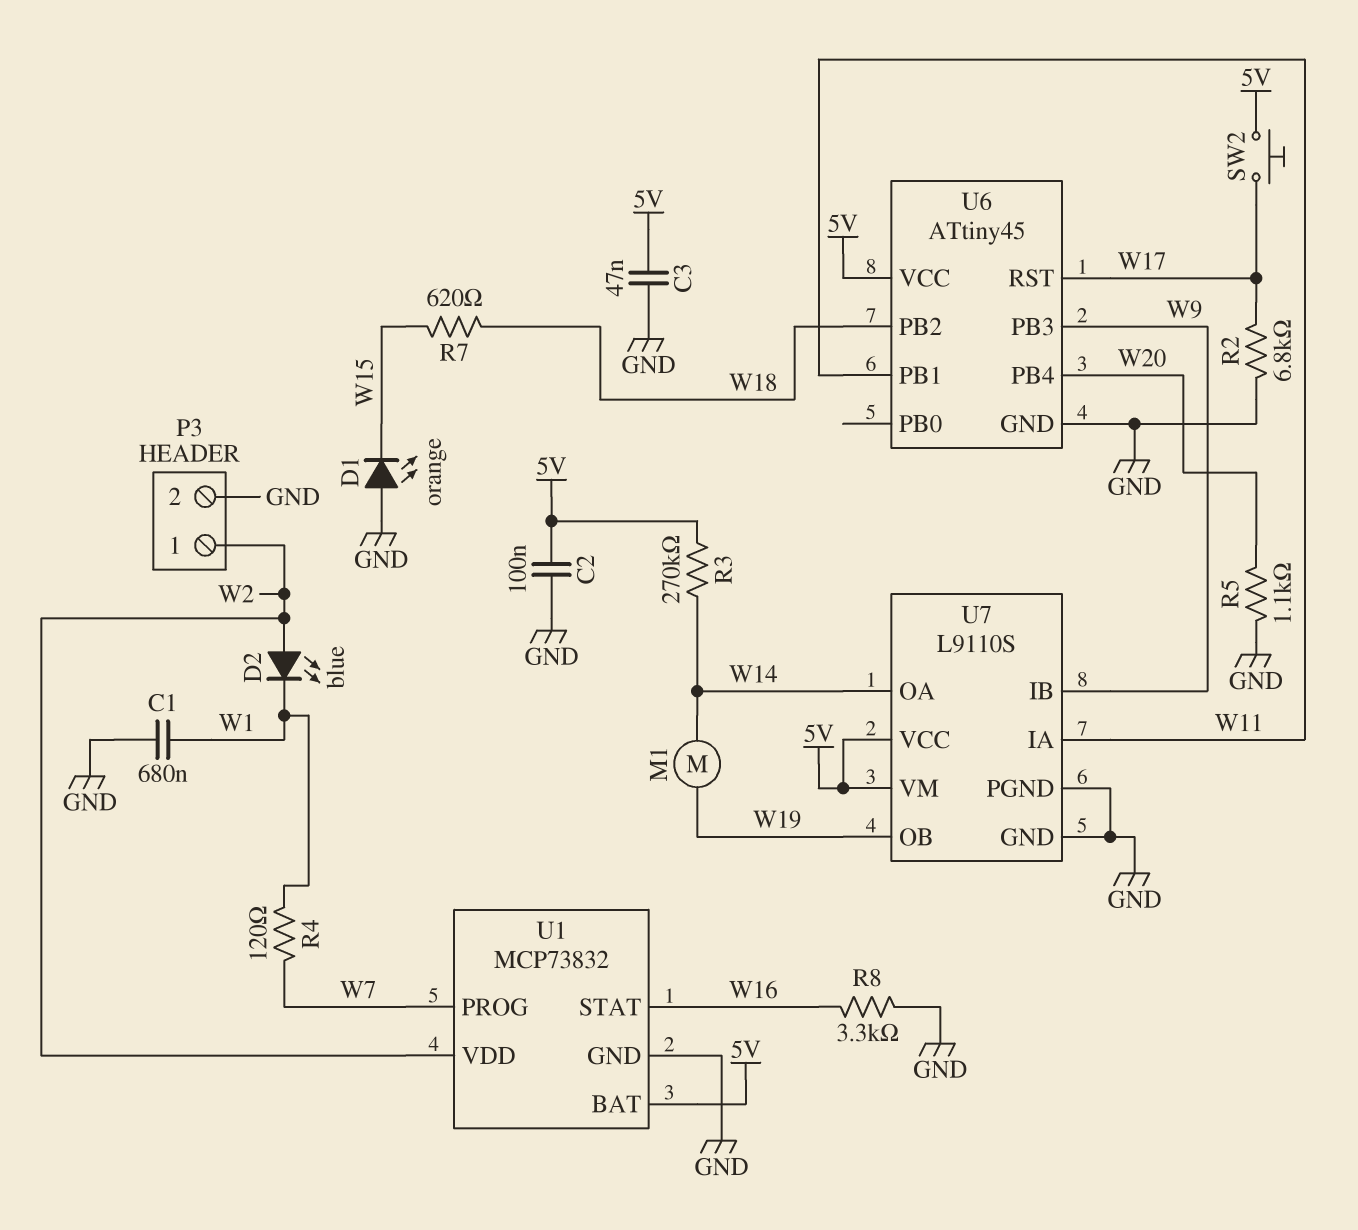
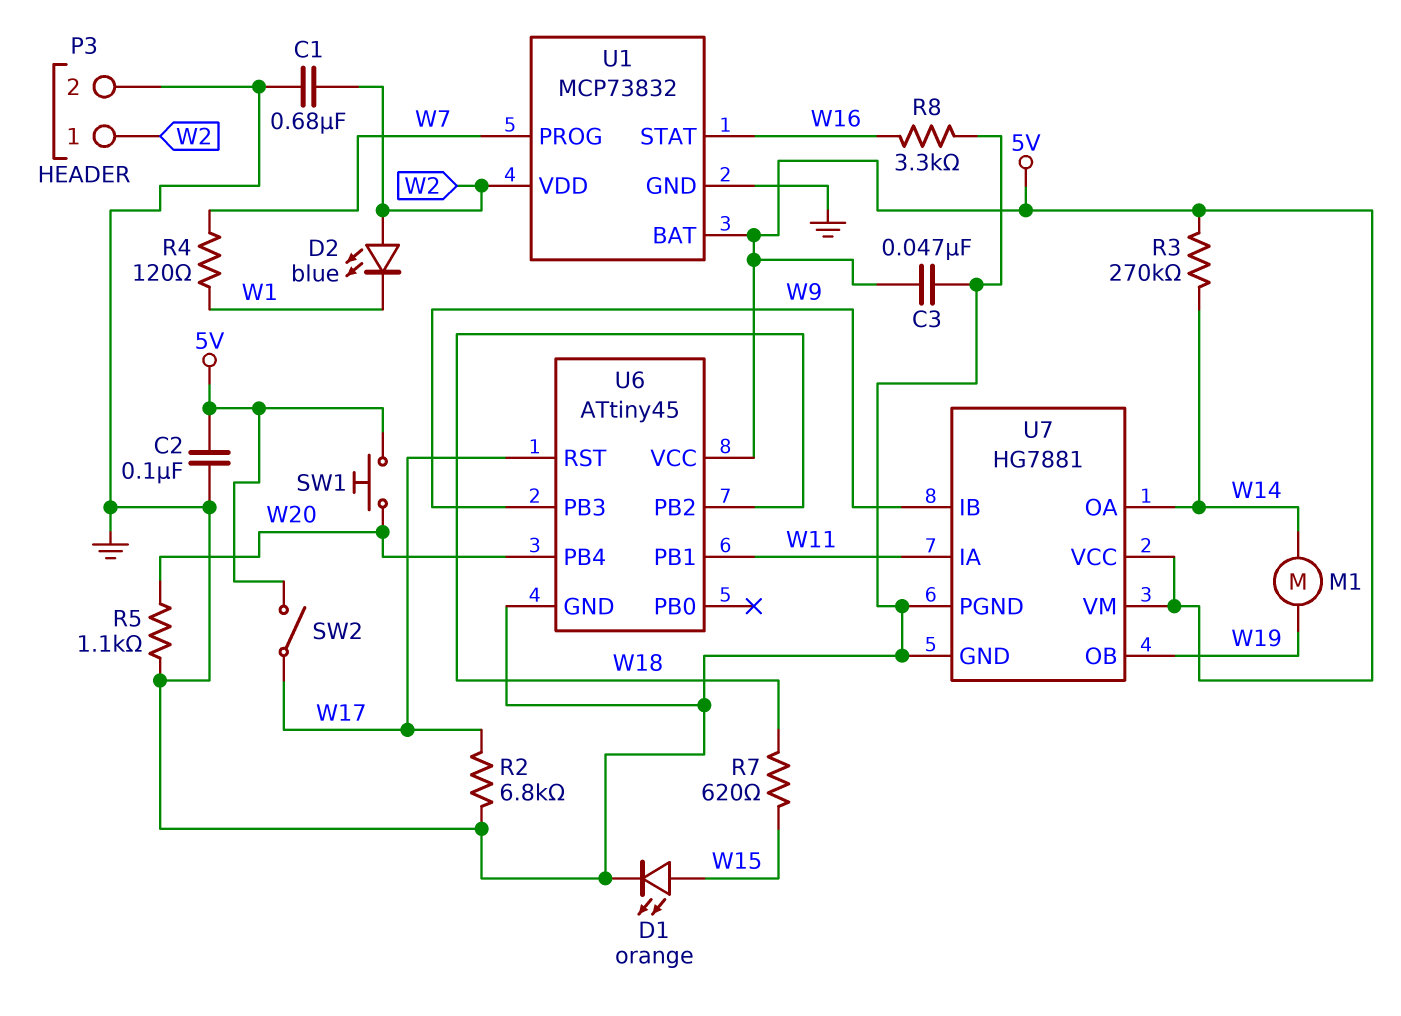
C1: 680nF (GND, W1) -> 680nF (GND, W2)
D1: LED orange (A GND, K W15) -> LED orange (A W15, K GND)
SW1: none -> button (5V, W20)
SW2: button (5V, W17) -> switch (5V, W17)
U7: L9110S -> HG7881

